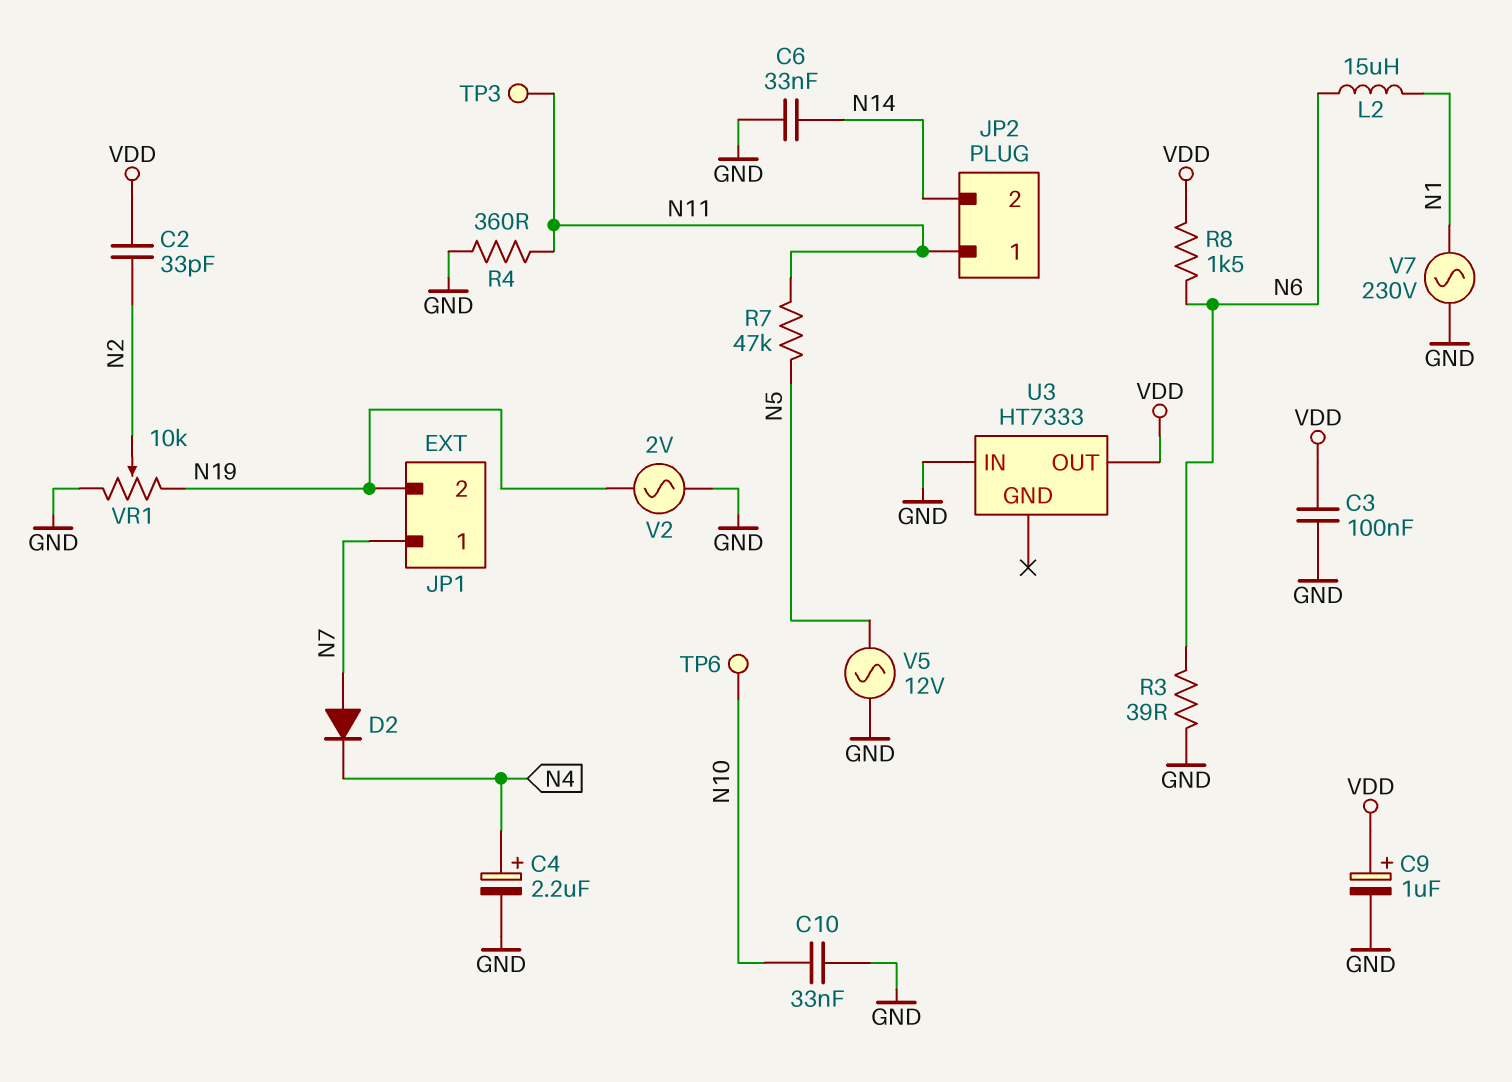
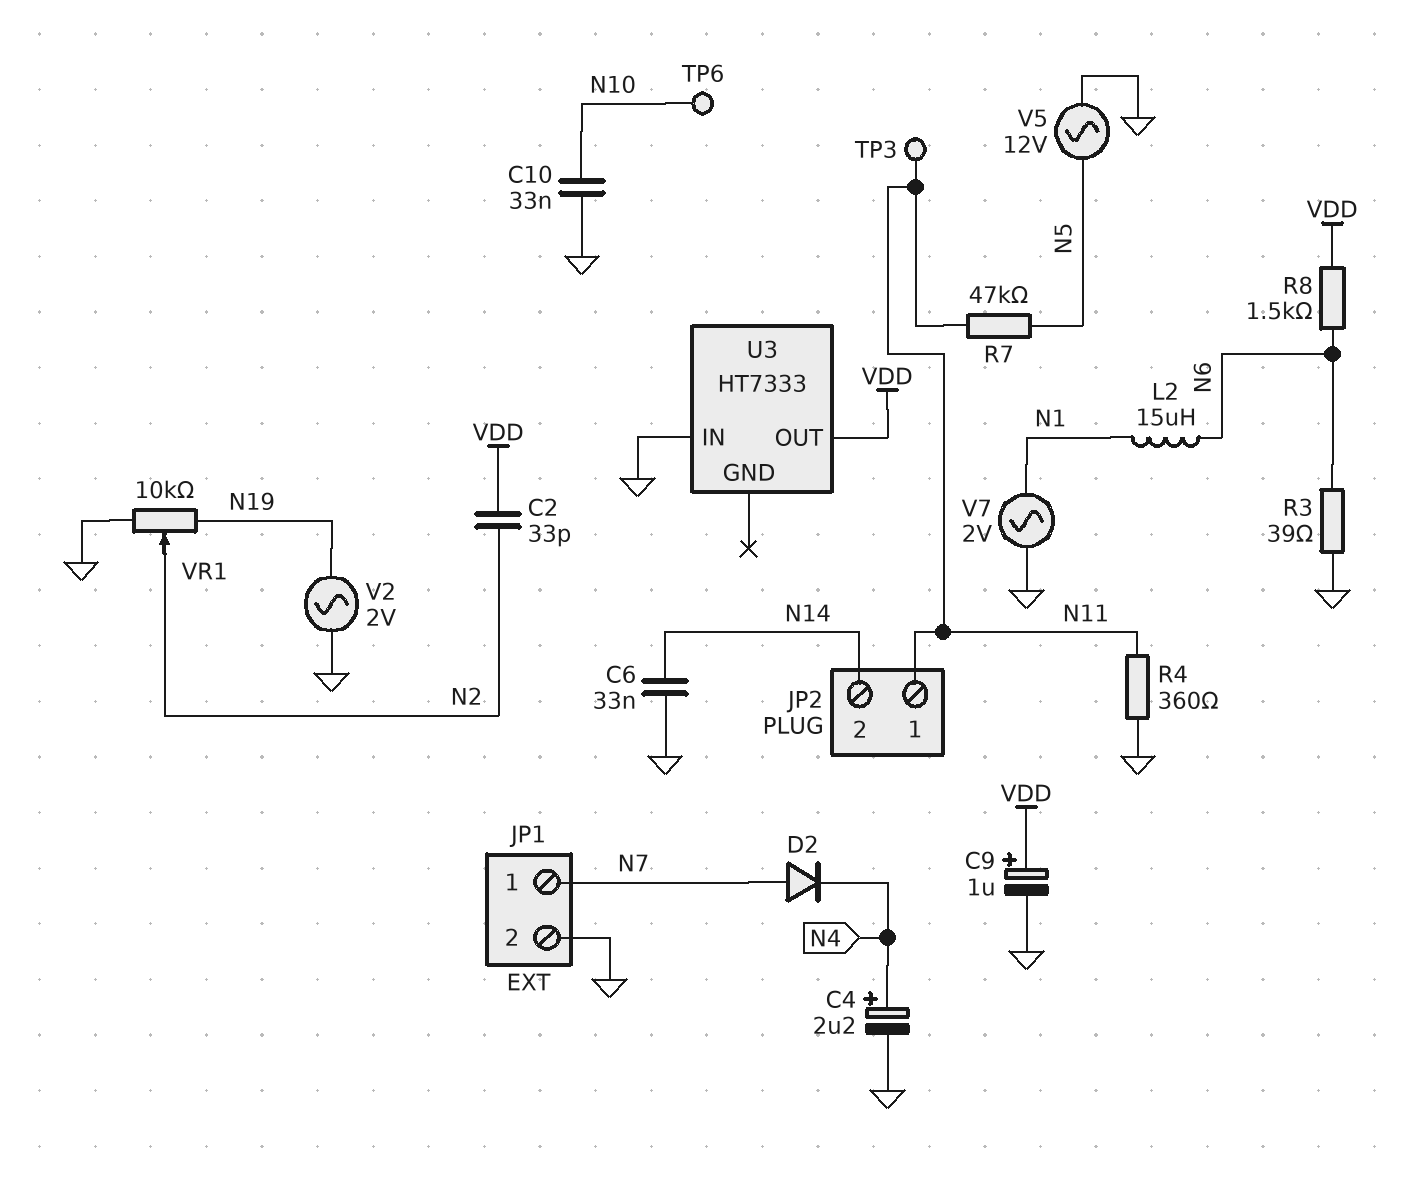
C3: 100nF (GND, VDD) -> none
JP1 pin 2: N19 -> GND
V7: AC 230V (GND, N1) -> AC 2V (GND, N1)

